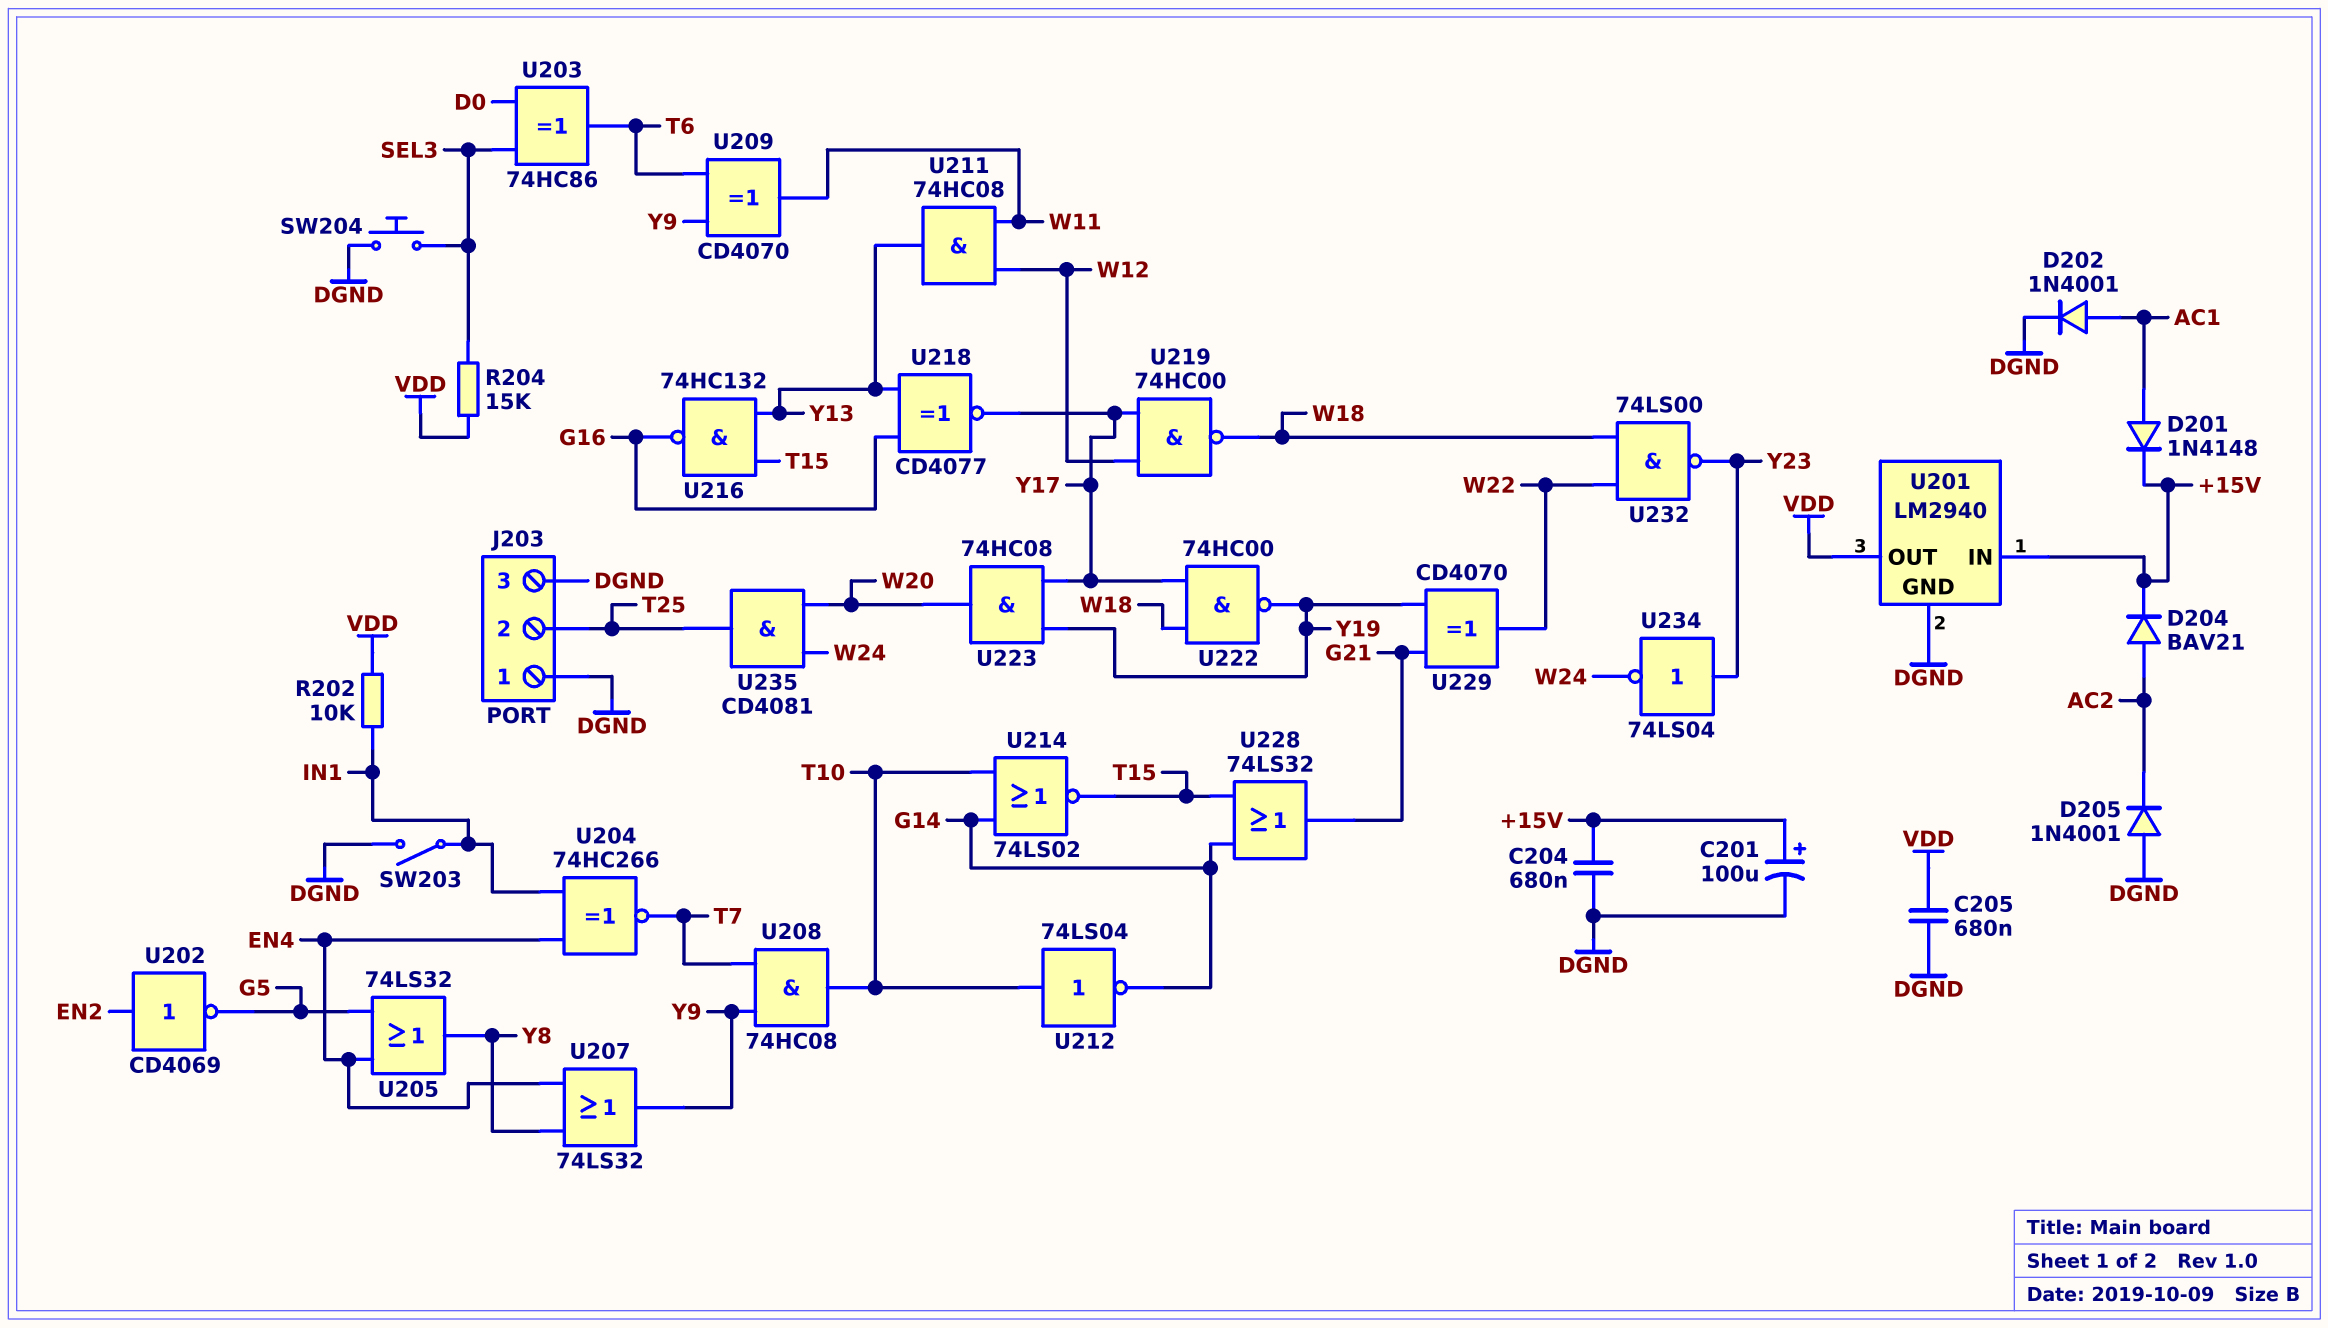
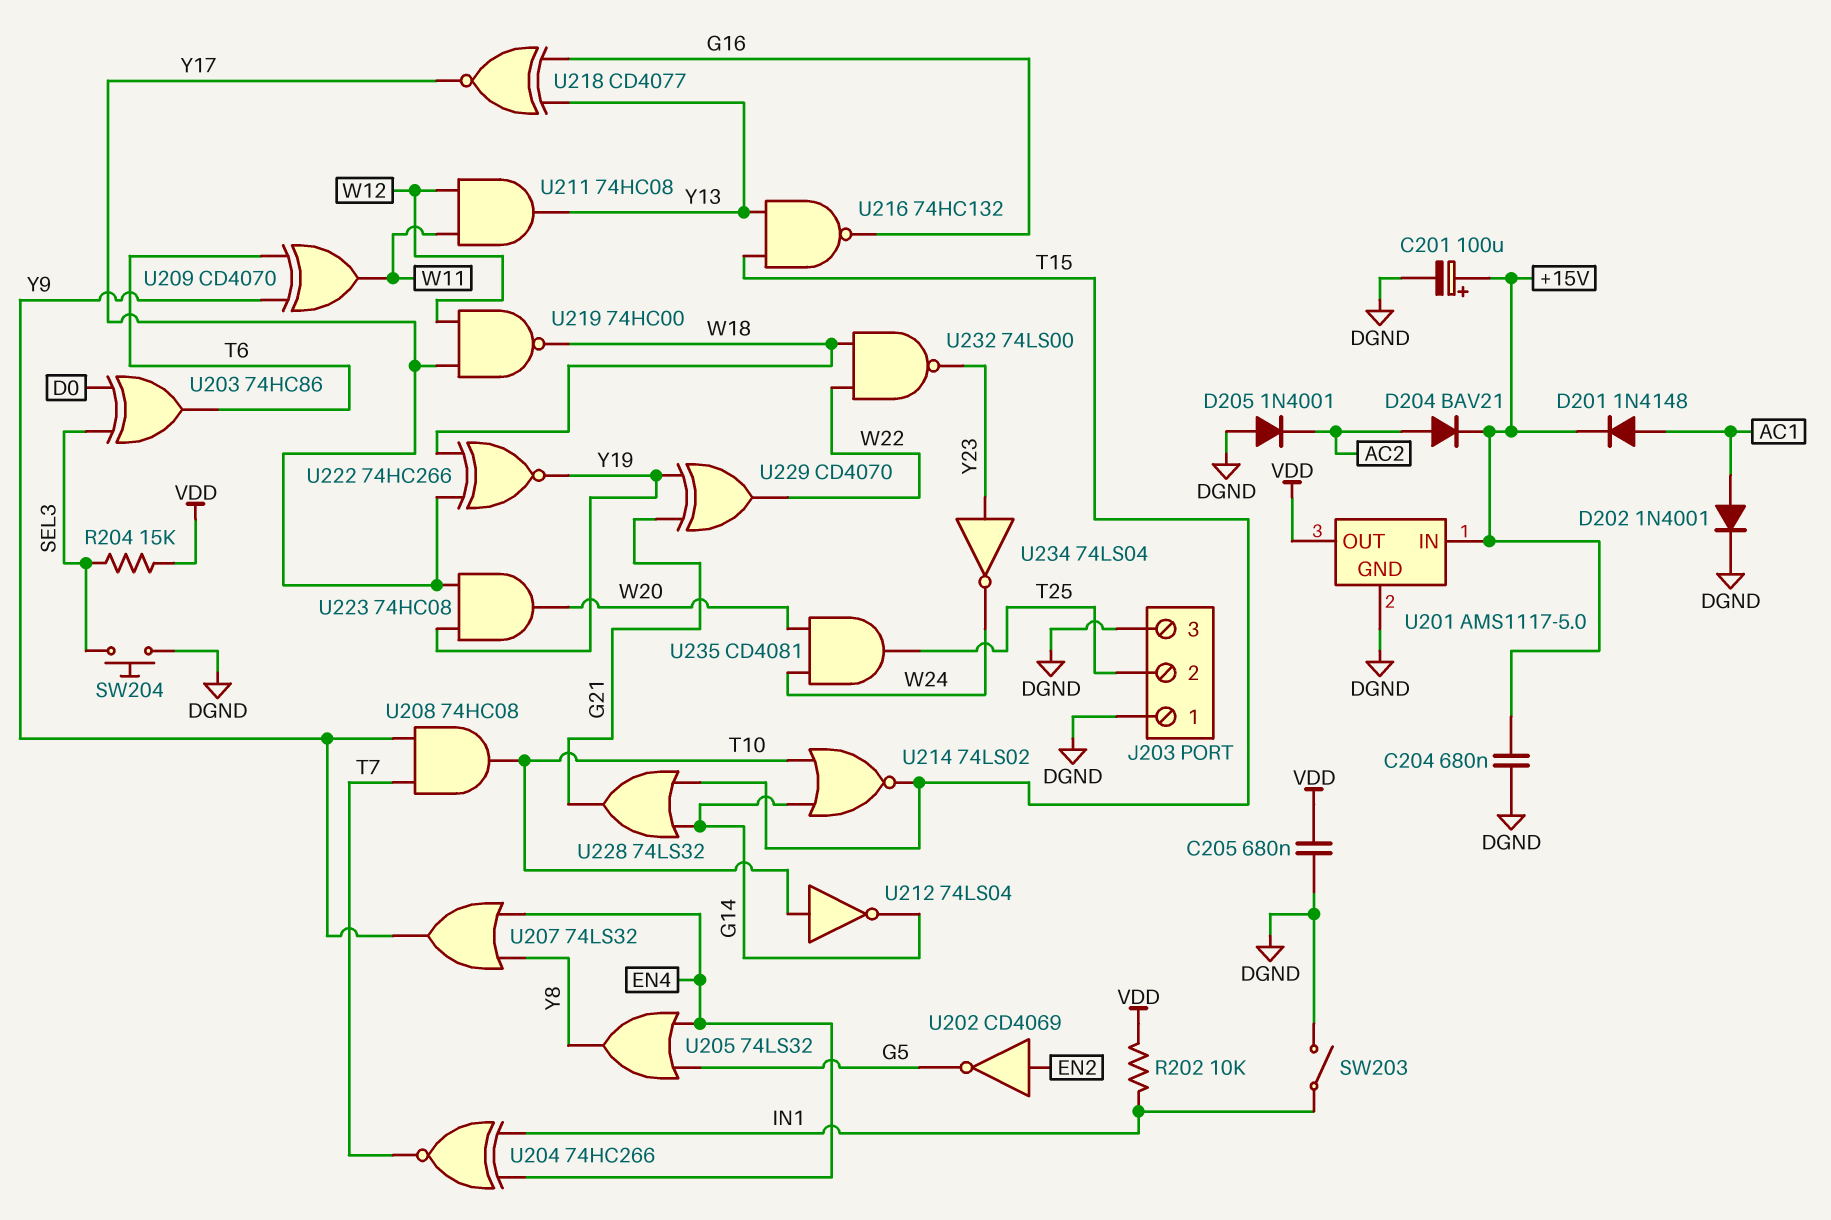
U201: LM2940 -> AMS1117-5.0
U222: NAND 74HC00 (in W18, in Y17, out Y19) -> XNOR 74HC266 (in W18, in Y17, out Y19)

